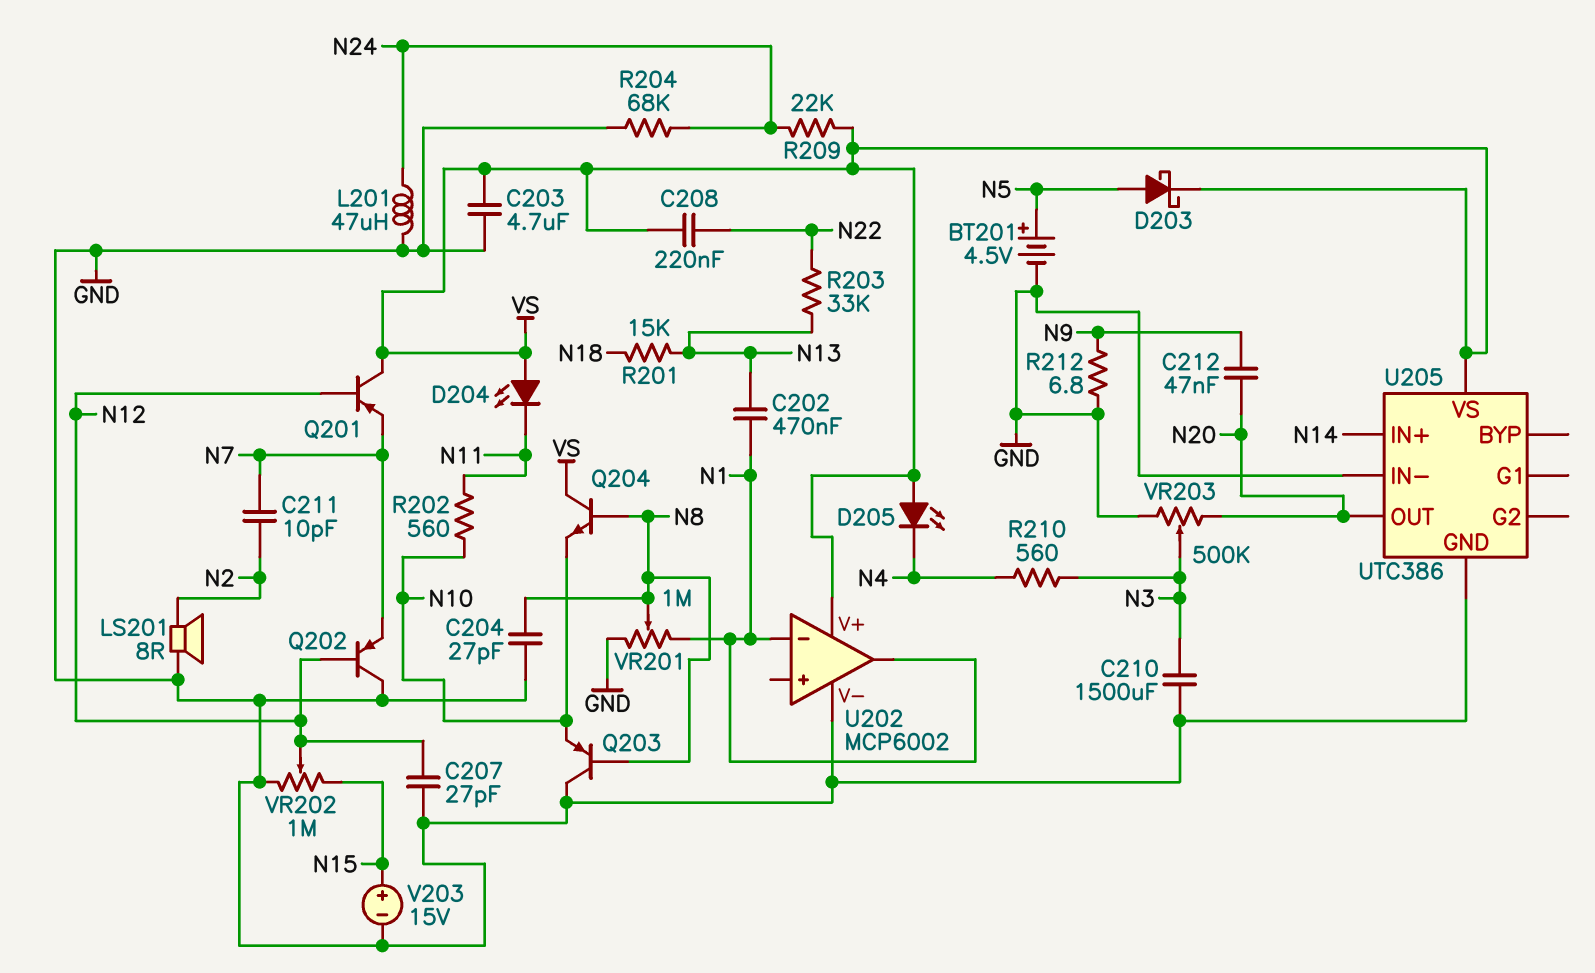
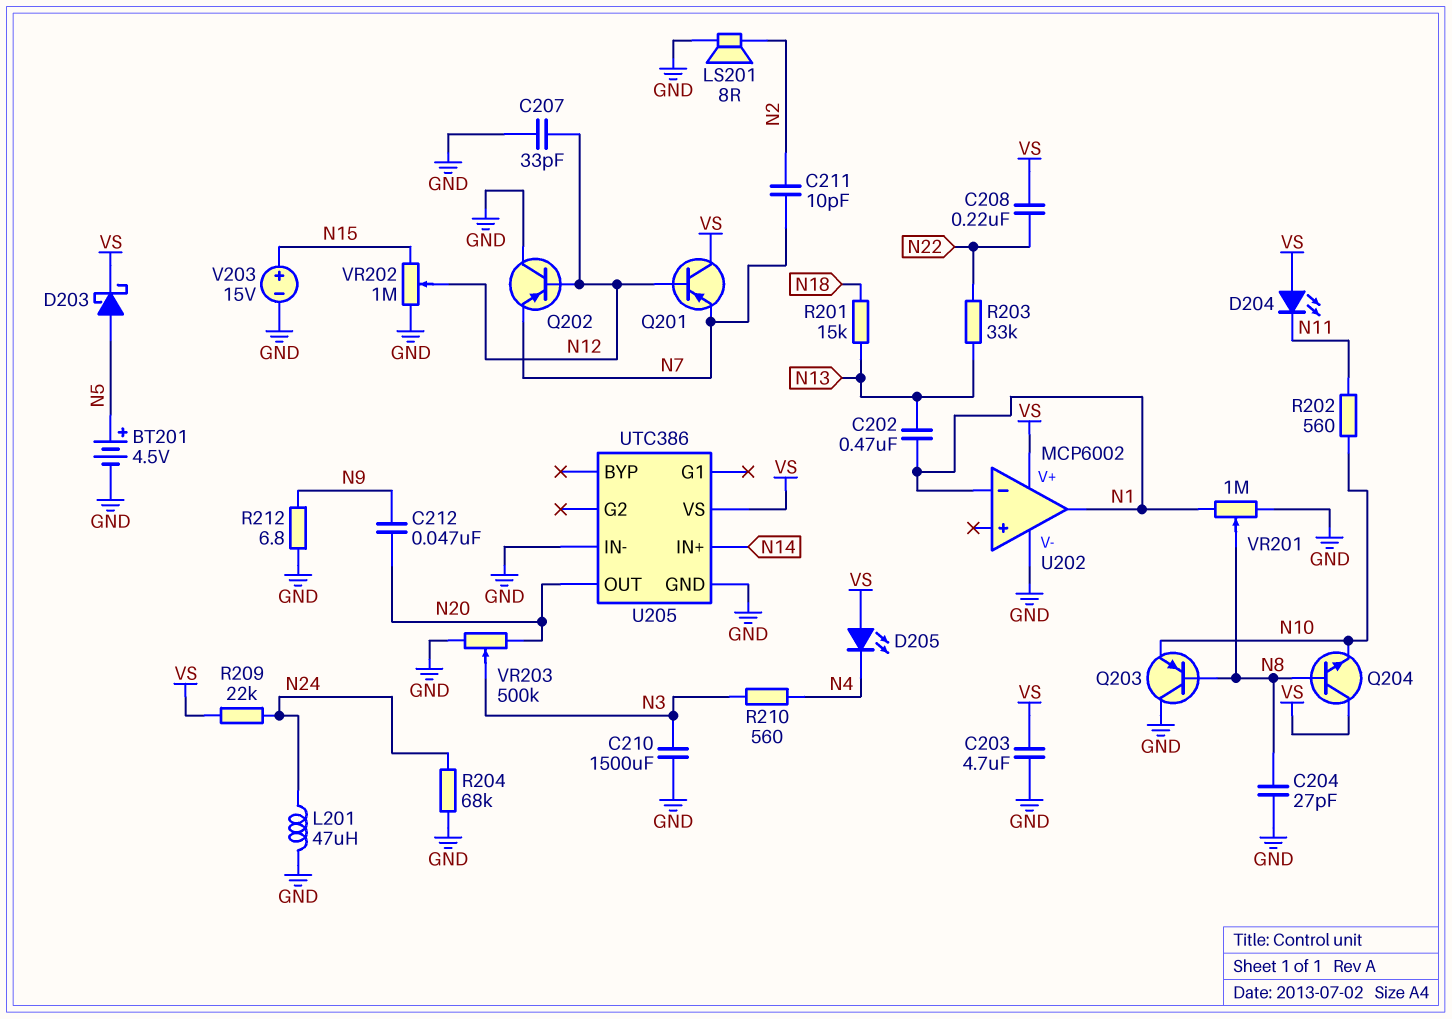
C207: 27pF (GND, N12) -> 33pF (GND, N12)

